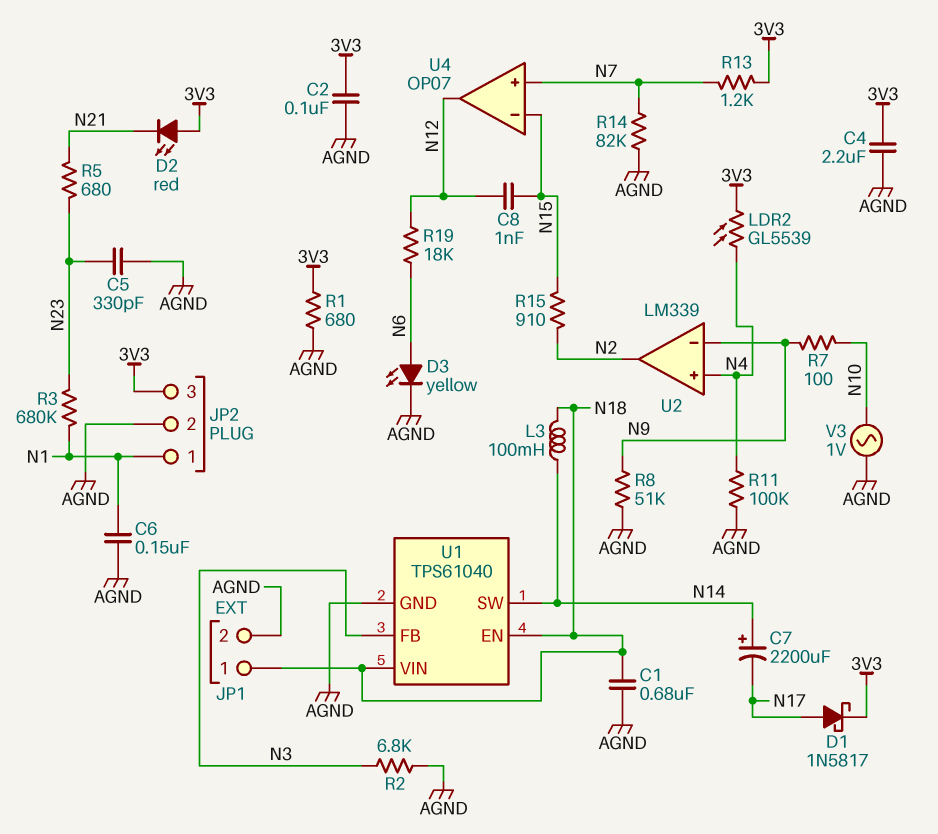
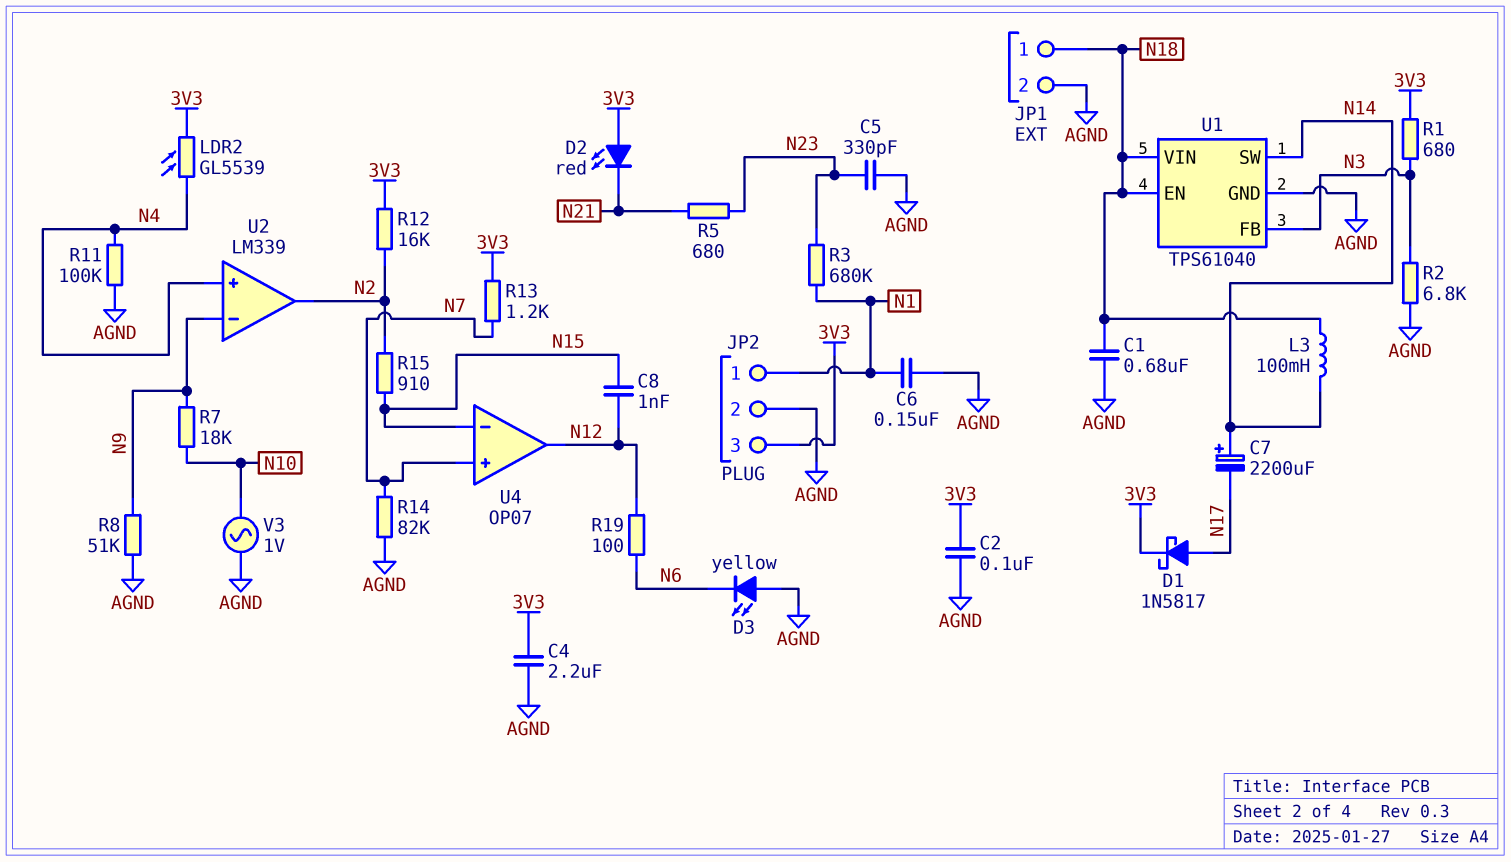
D3: LED yellow (A N6, K AGND) -> LED yellow (A AGND, K N6)
R1: 680 (3V3, AGND) -> 680 (3V3, N3)
R7: 100 (N9, N10) -> 18k (N9, N10)
R12: none -> 16k (3V3, N2)
R19: 18k (N6, N12) -> 100 (N6, N12)

